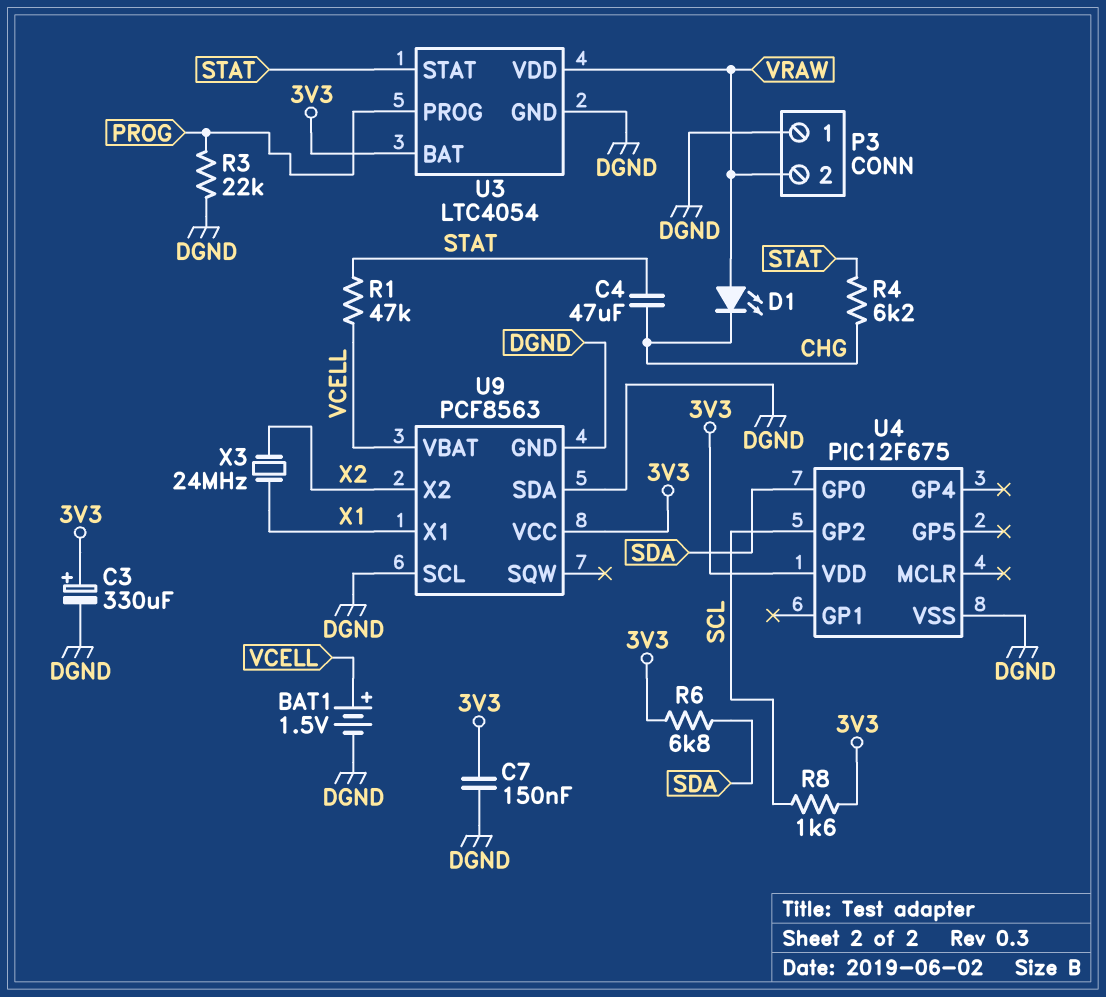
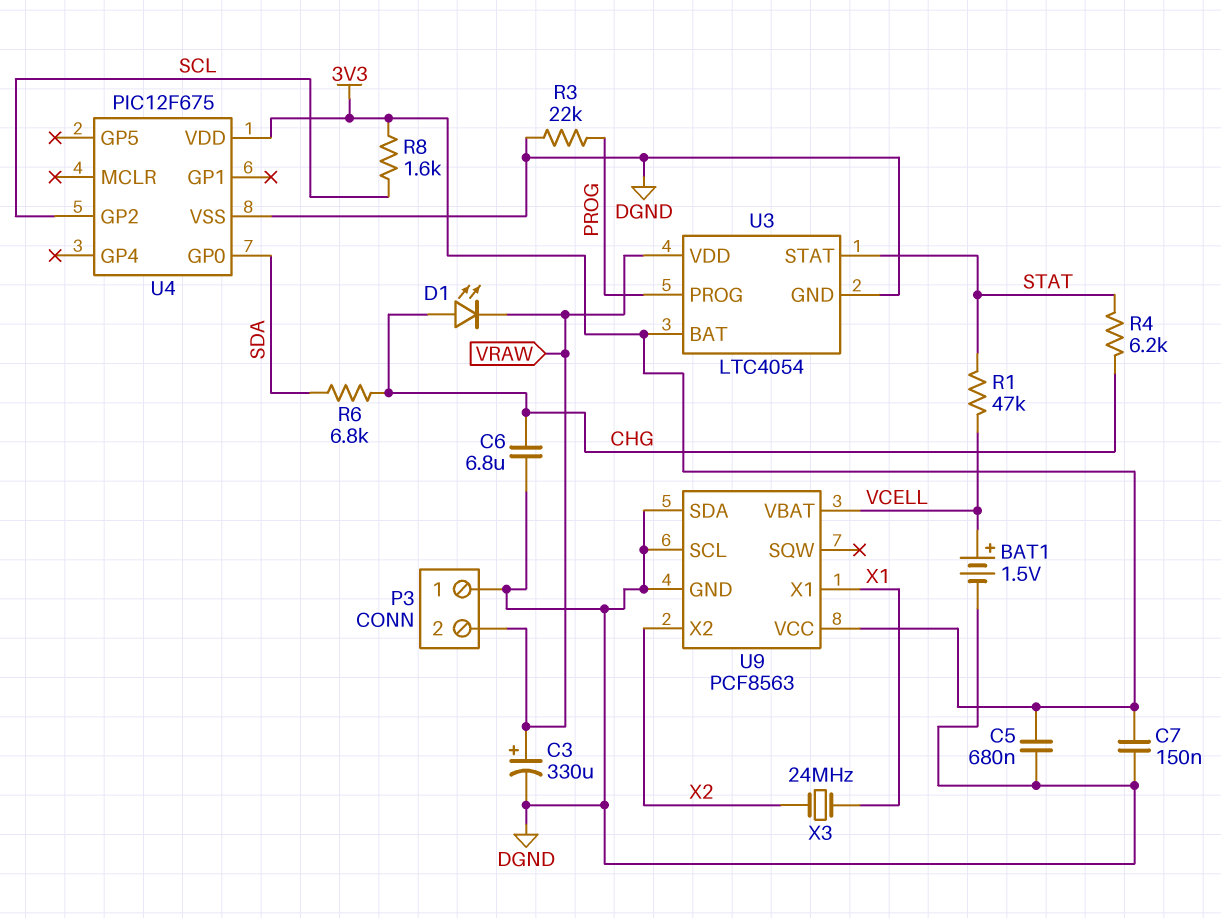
C3: 330uF (plus 3V3, minus DGND) -> 330uF (plus VRAW, minus DGND)
C4: 47uF (CHG, STAT) -> none
C5: none -> 680nF (3V3, DGND)
C6: none -> 6.8uF (CHG, DGND)
D1: LED (A VRAW, K CHG) -> LED (A CHG, K VRAW)
R6: 6.8k (3V3, SDA) -> 6.8k (CHG, SDA)

